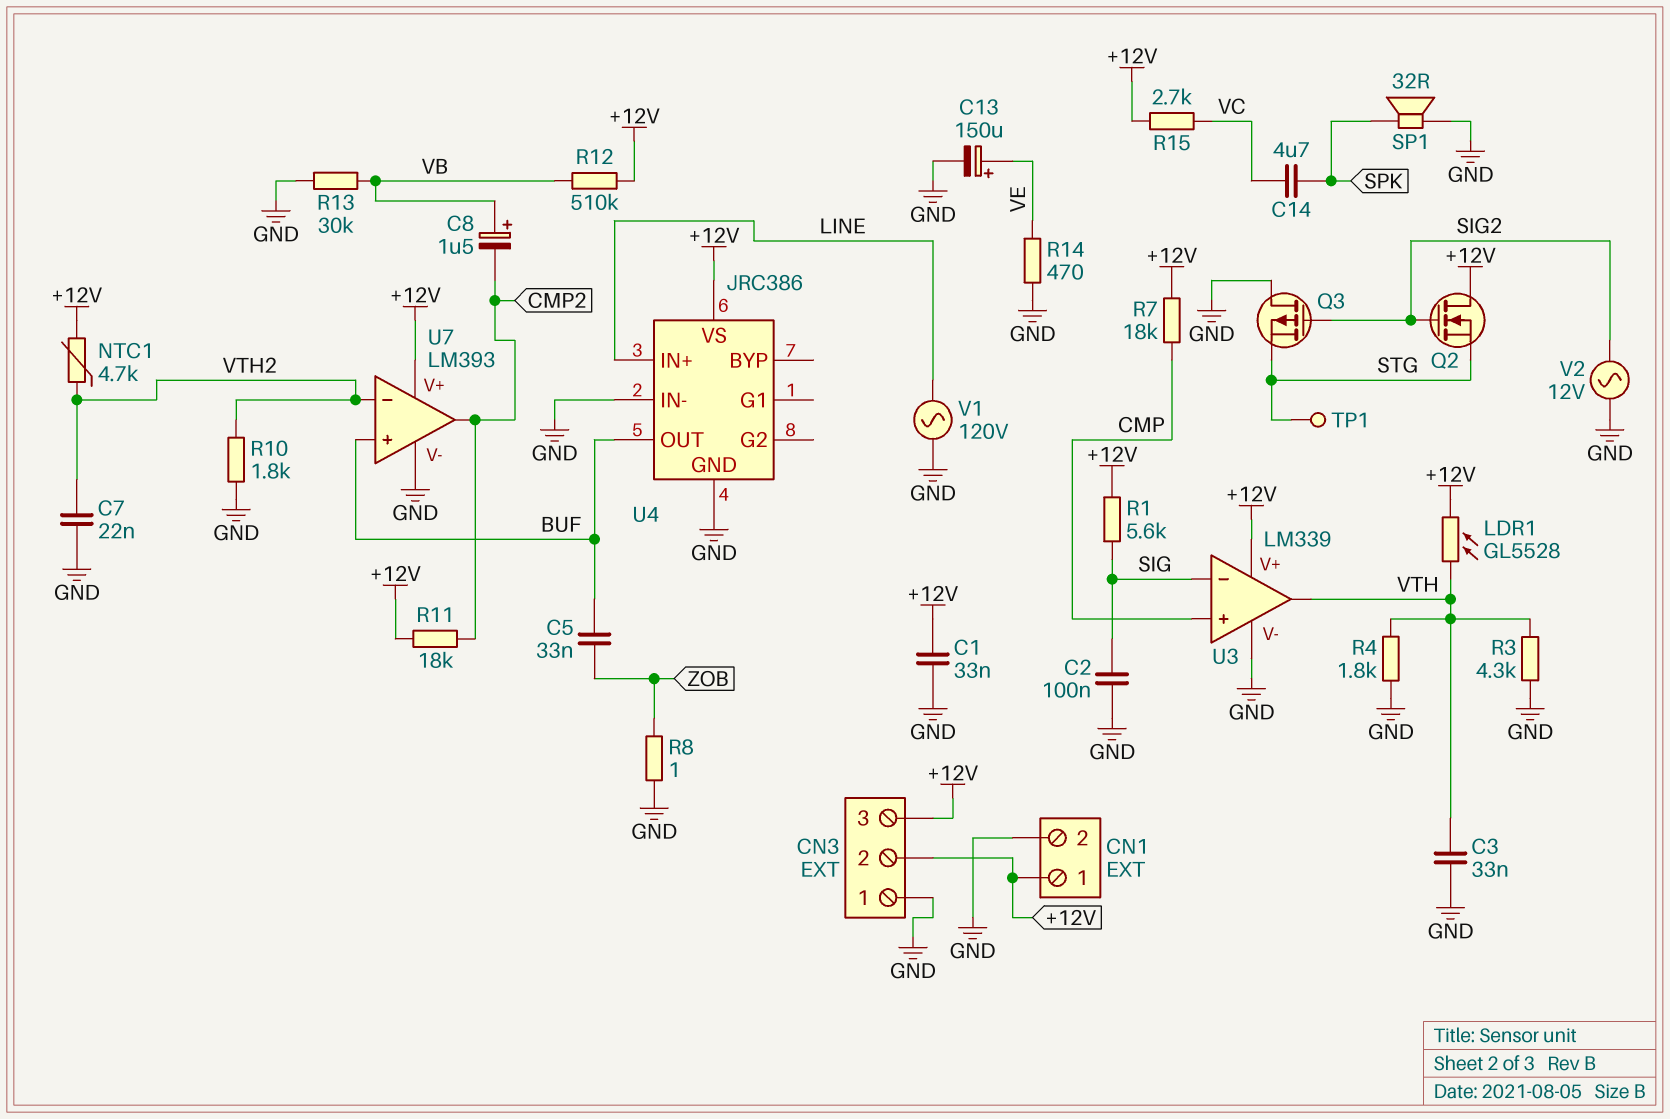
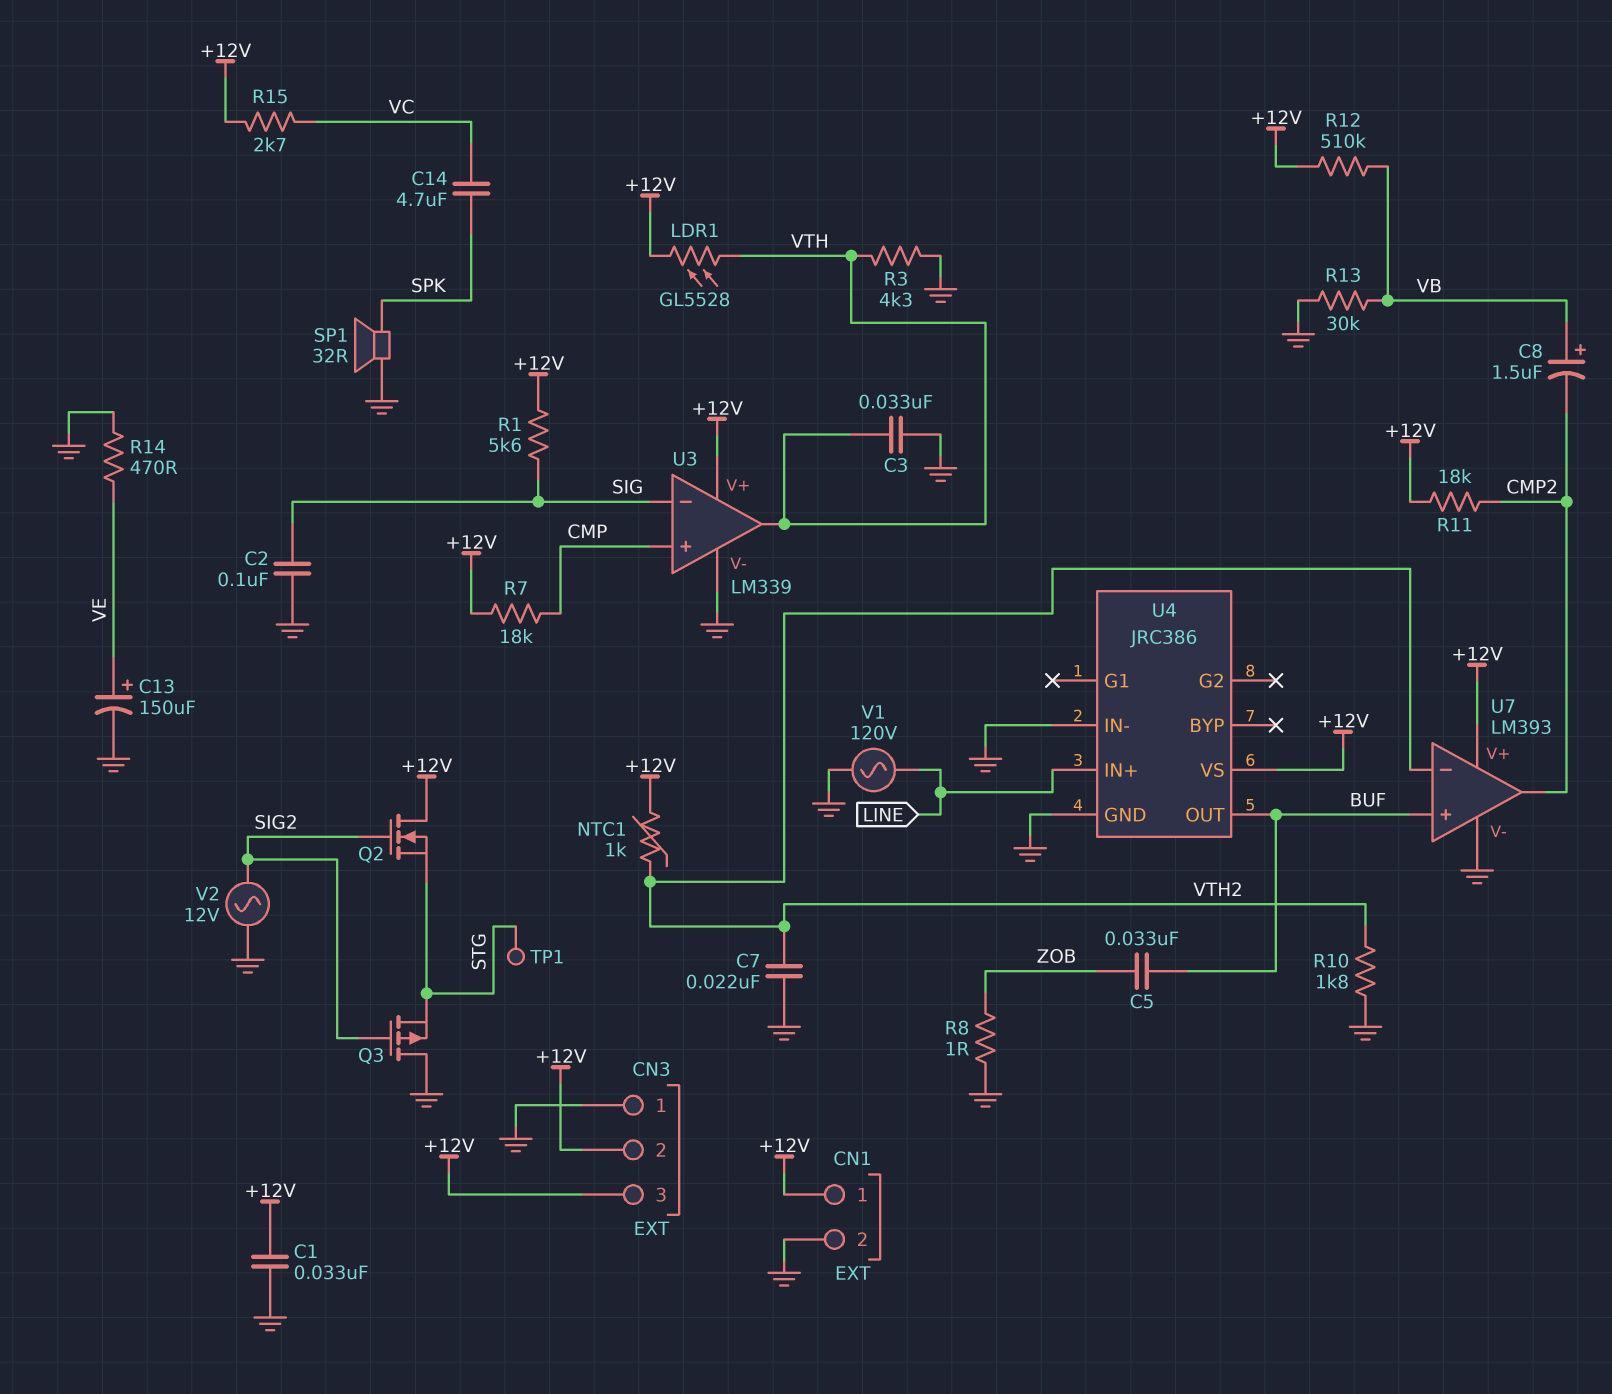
NTC1: 4.7k (+12V, VTH2) -> 1k (+12V, VTH2)
R4: 1.8k (GND, VTH) -> none

